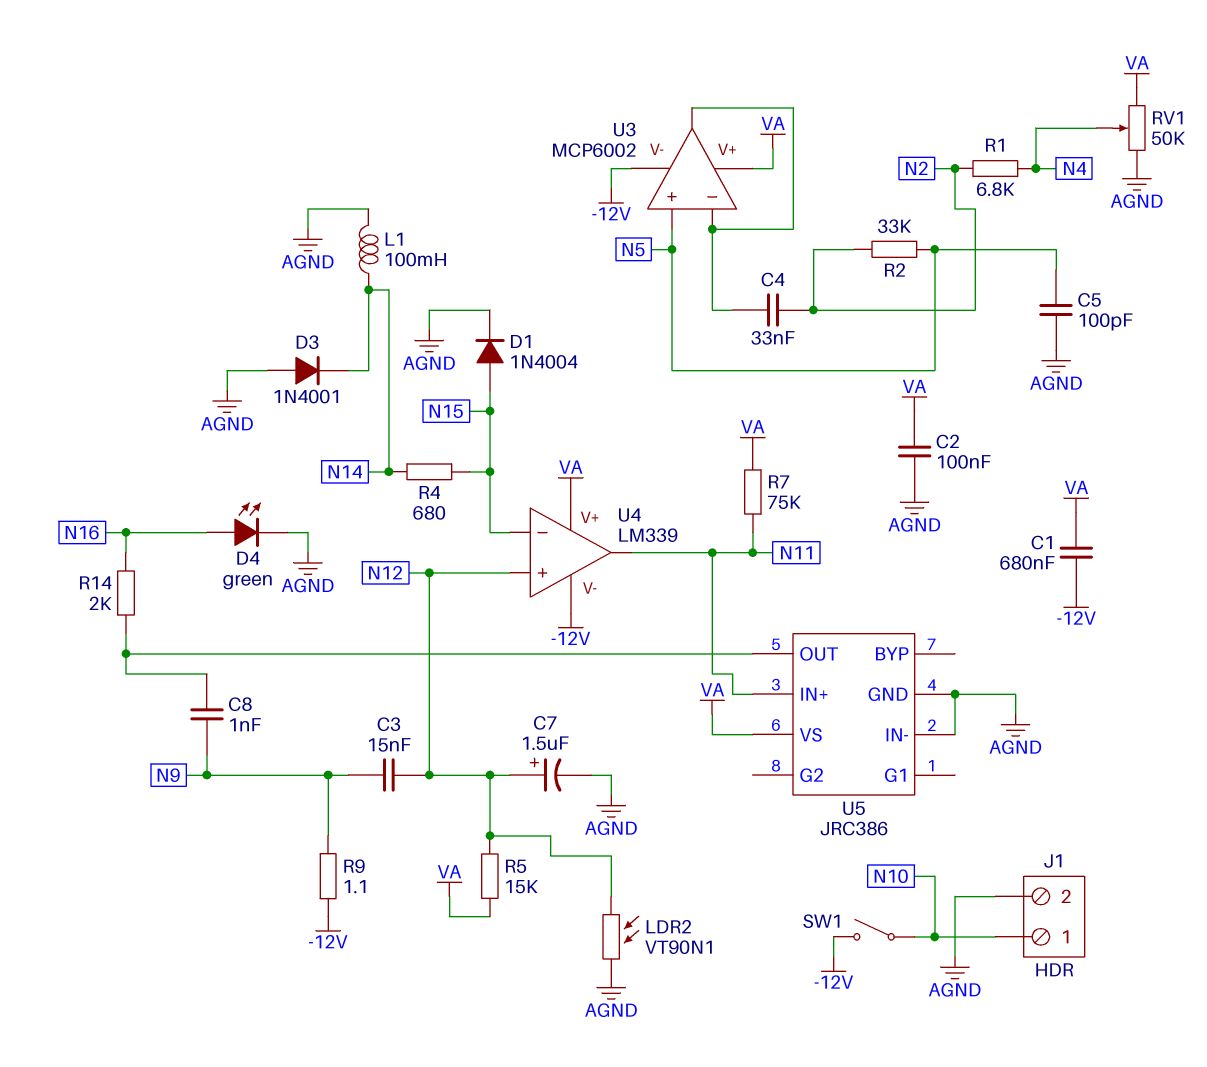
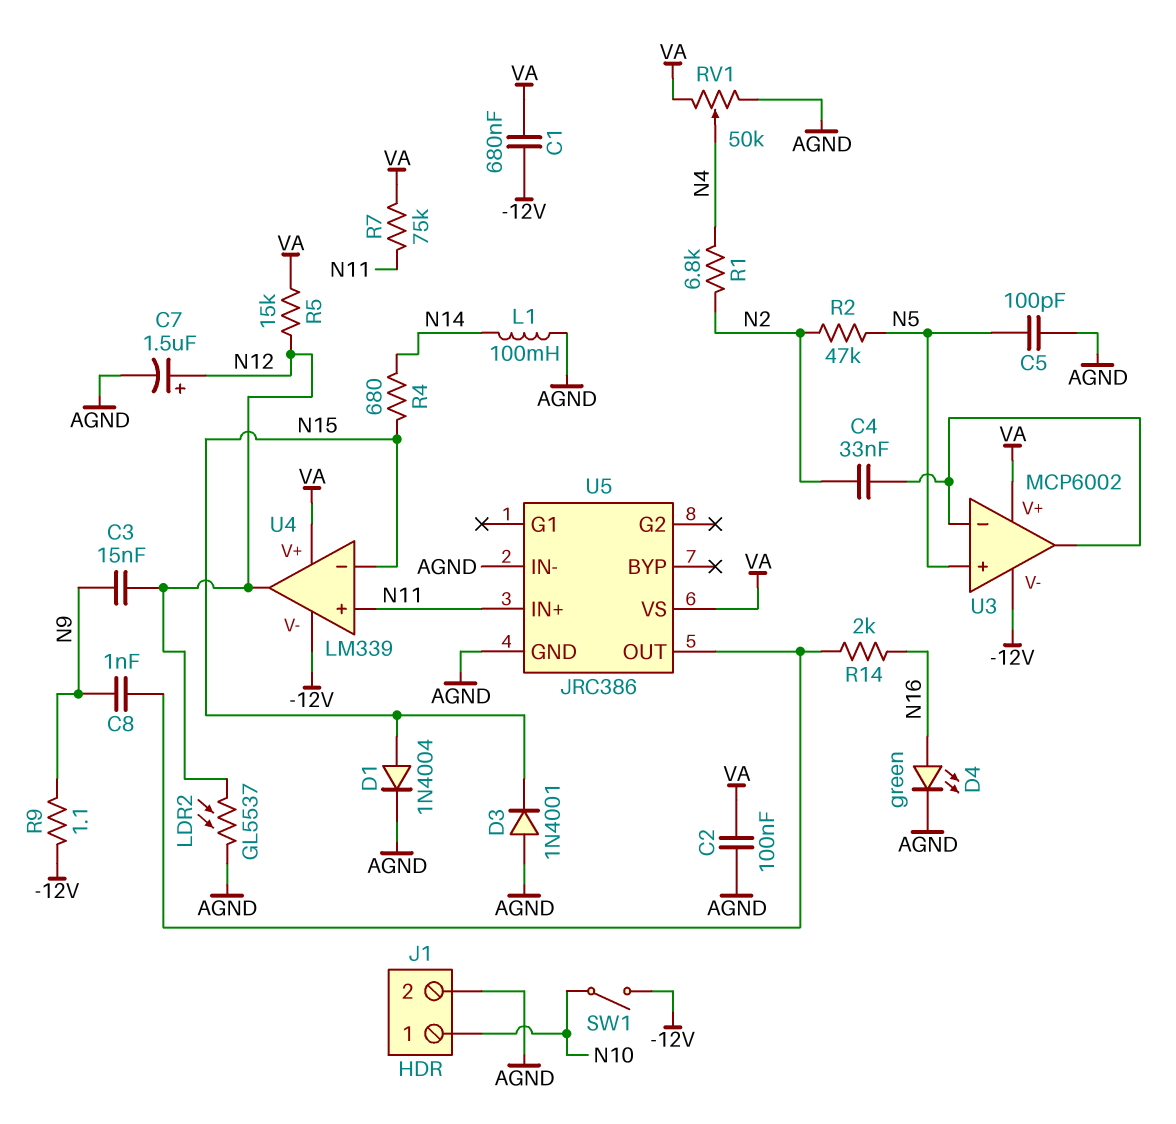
D3: diode 1N4001 (A AGND, K N14) -> diode 1N4001 (A AGND, K N15)
LDR2: VT90N1 (AGND, N12) -> GL5537 (AGND, N12)
R2: 33k (N2, N5) -> 47k (N2, N5)
U4 pin in+: N12 -> N11
U4 pin out: N11 -> N12

